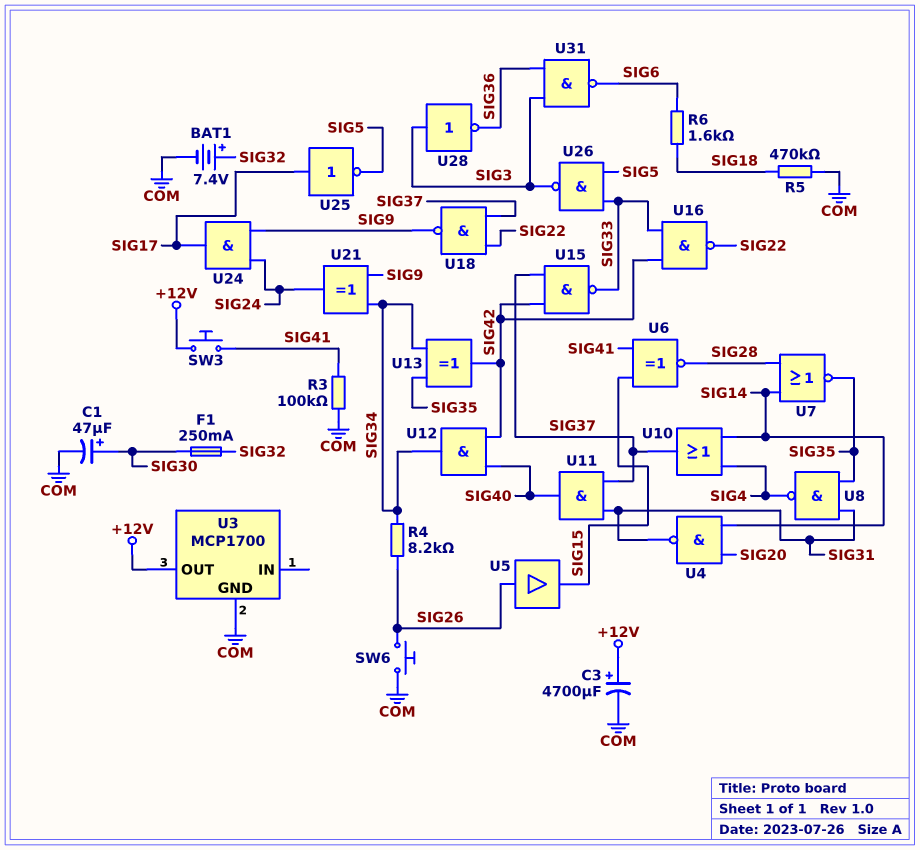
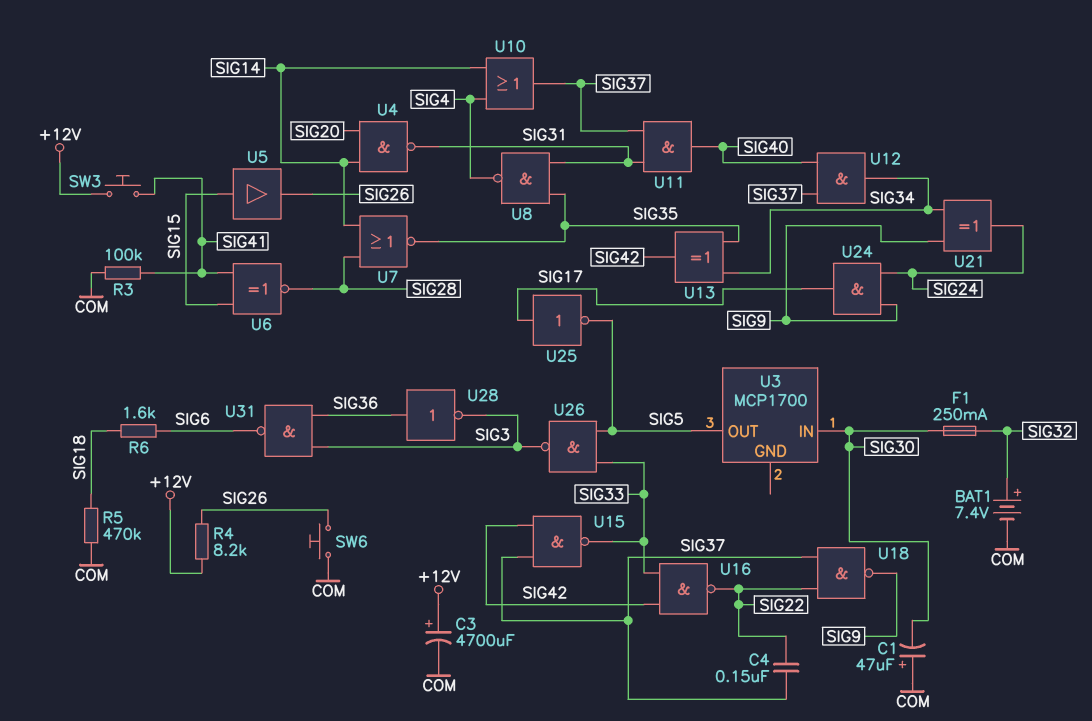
C1: 47uF (plus SIG30, minus COM) -> 47uF (plus COM, minus SIG30)
C4: none -> 150nF (SIG22, SIG37)
R4: 8.2k (SIG26, SIG34) -> 8.2k (+12V, SIG26)
U3 pin GND: COM -> none
U3 pin IN: none -> SIG30
U3 pin OUT: +12V -> SIG5
U5: buffer (in SIG26, out SIG15) -> buffer (in SIG15, out SIG26)
U12: AND (in SIG40, in SIG42, out SIG34) -> AND (in SIG37, in SIG40, out SIG34)
U28: NOT (in SIG3, out SIG36) -> NOT (in SIG36, out SIG3)

